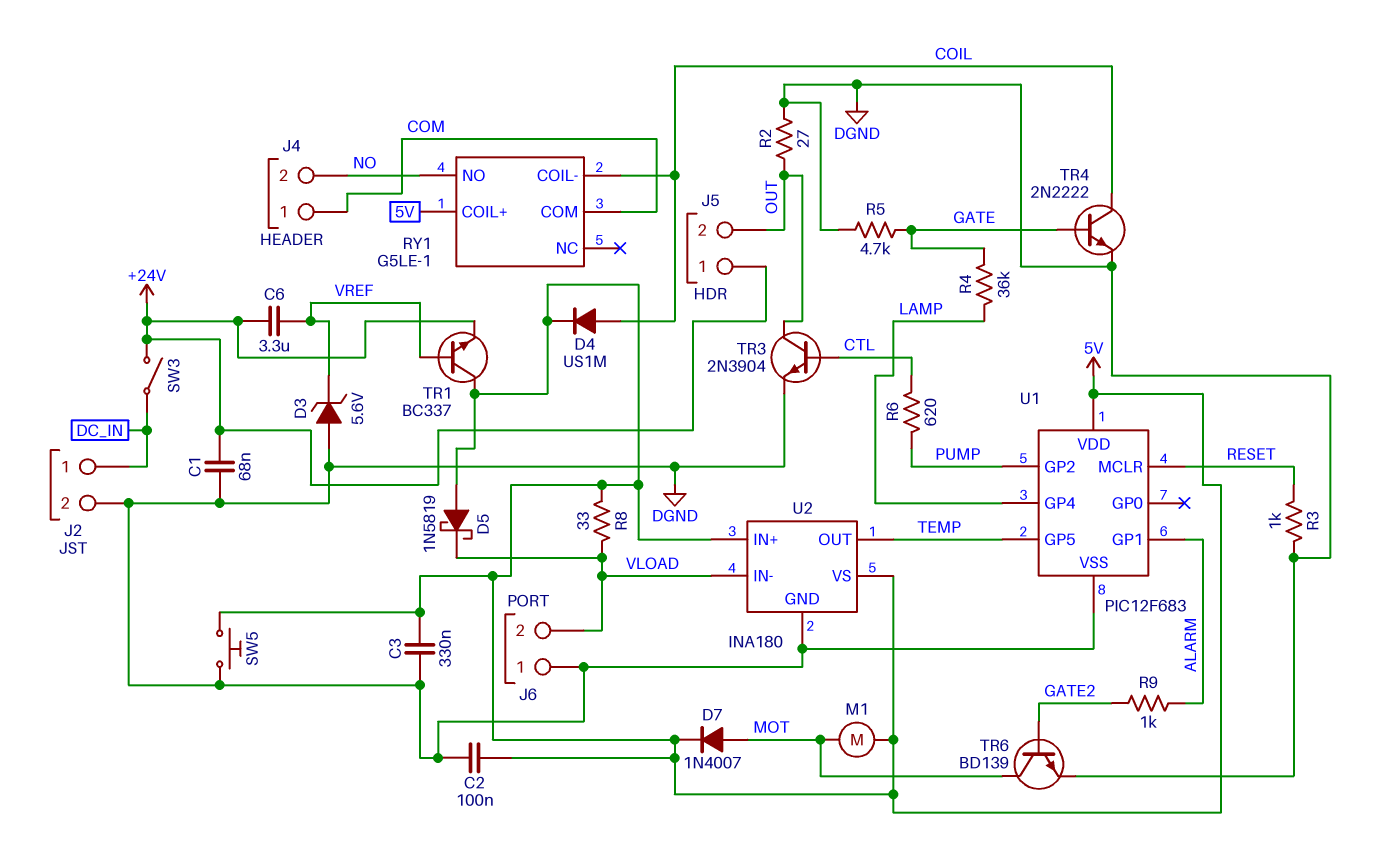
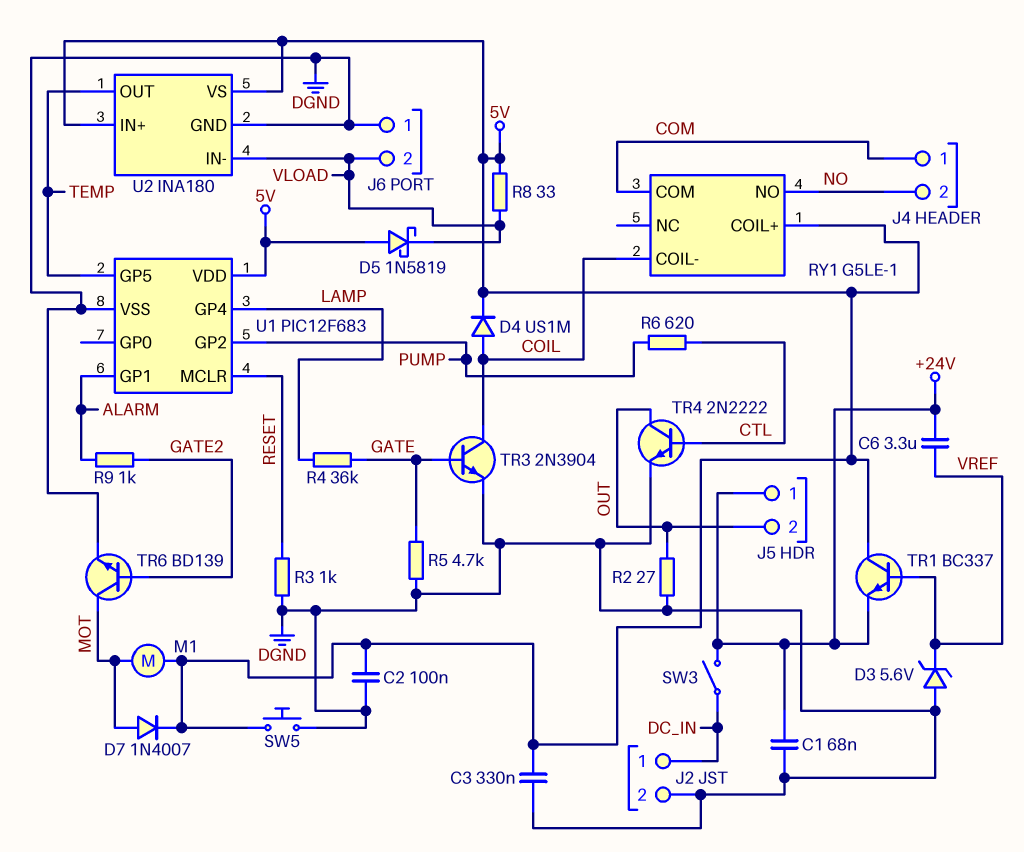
TR3: NPN 2N3904 (B CTL, C OUT, E DGND) -> NPN 2N3904 (B GATE, C COIL, E DGND)
TR4: NPN 2N2222 (B GATE, C COIL, E DGND) -> NPN 2N2222 (B CTL, C OUT, E DGND)

